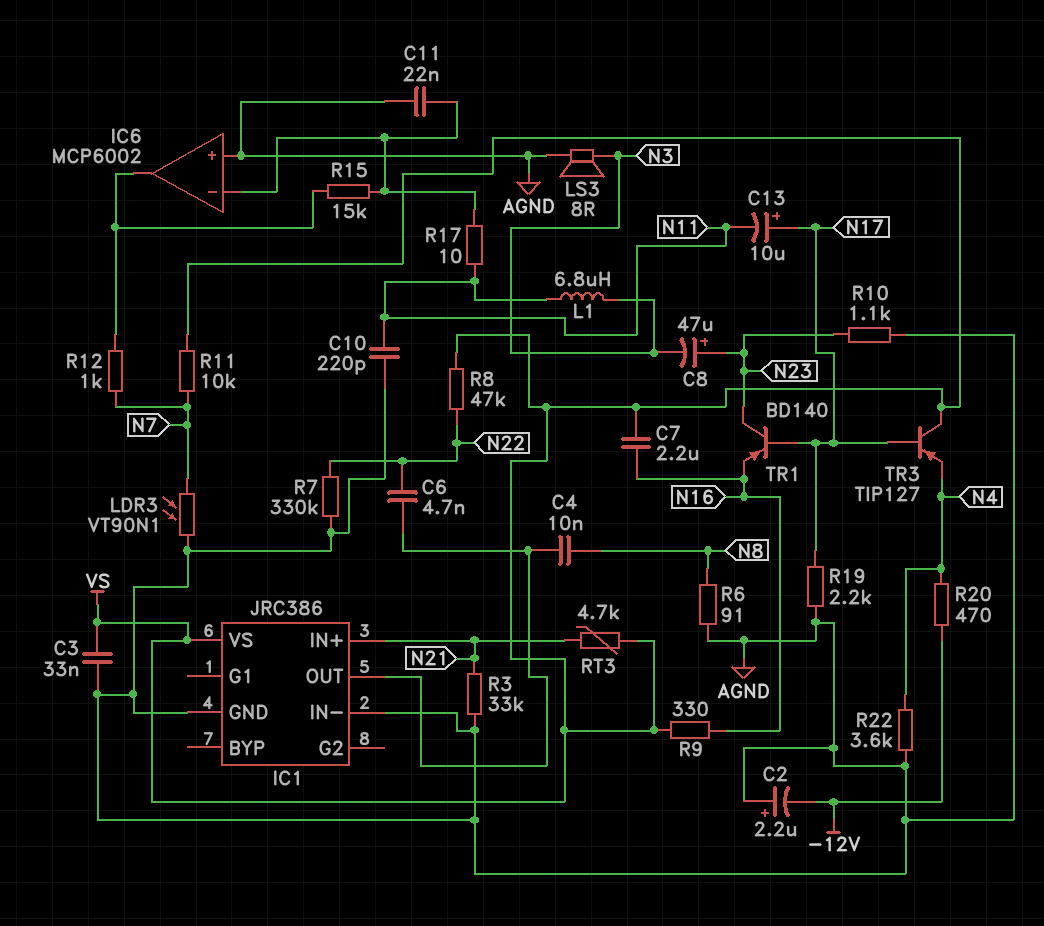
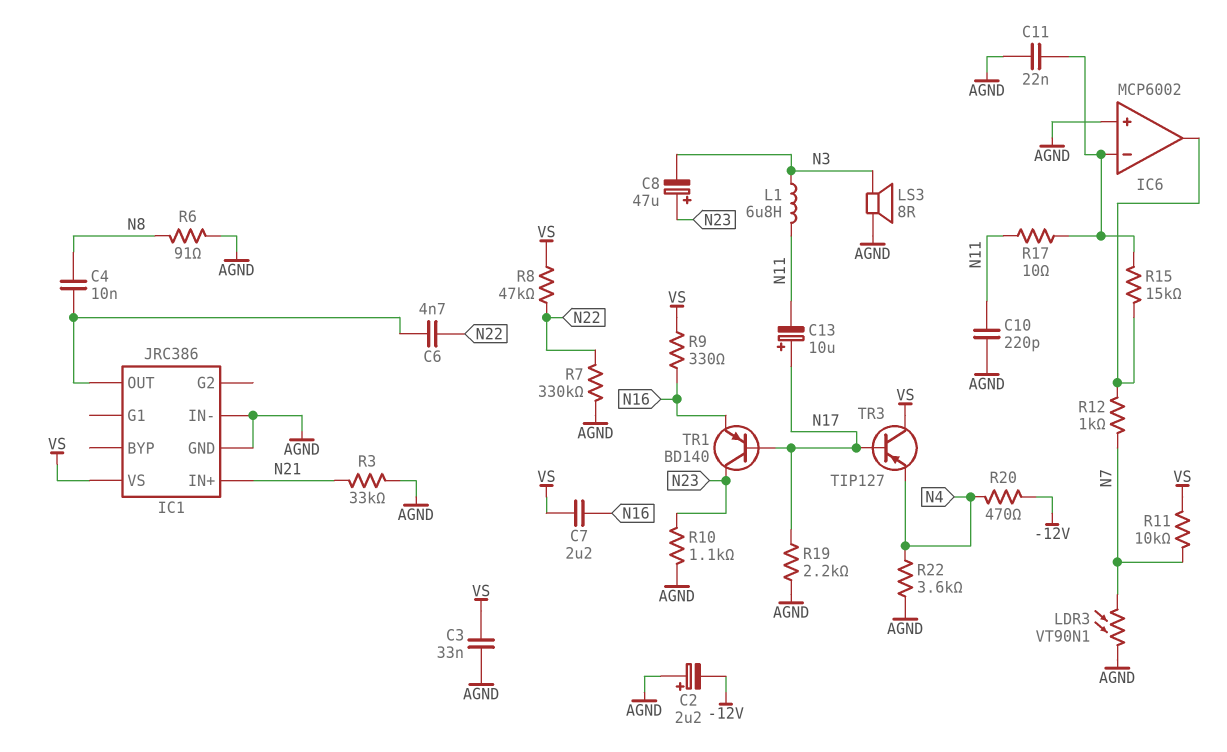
RT3: 4.7k (N21, VS) -> none

